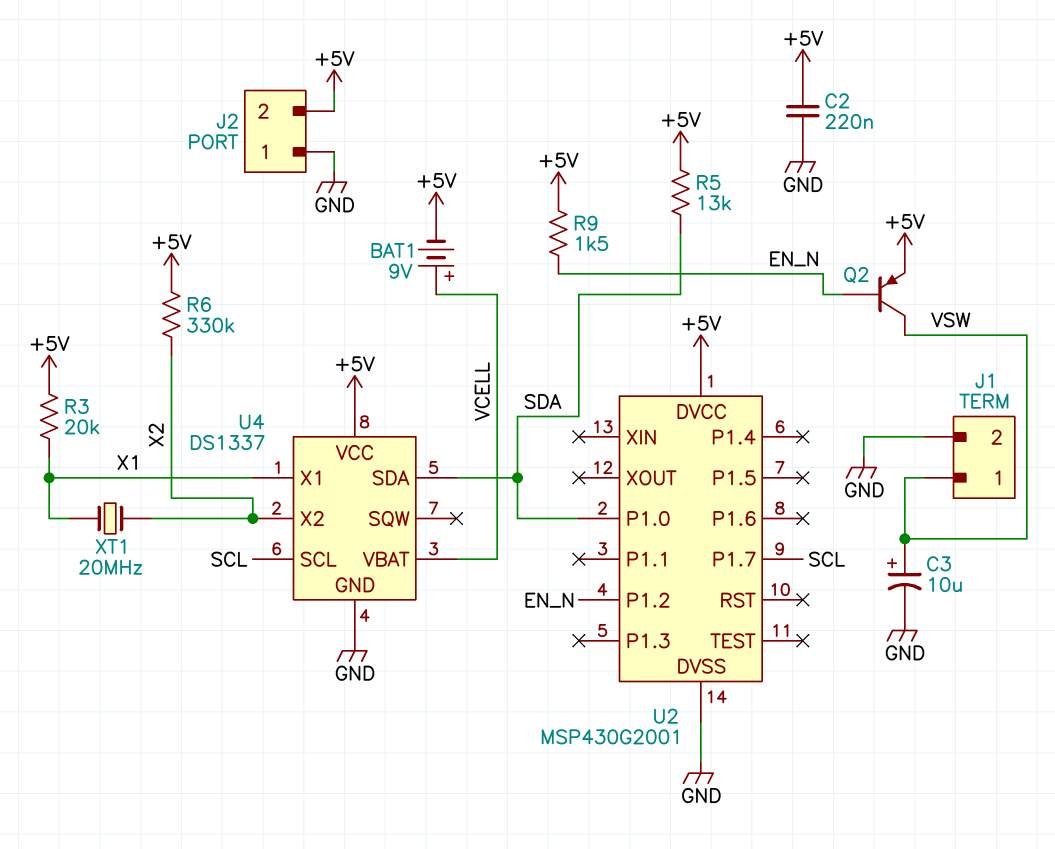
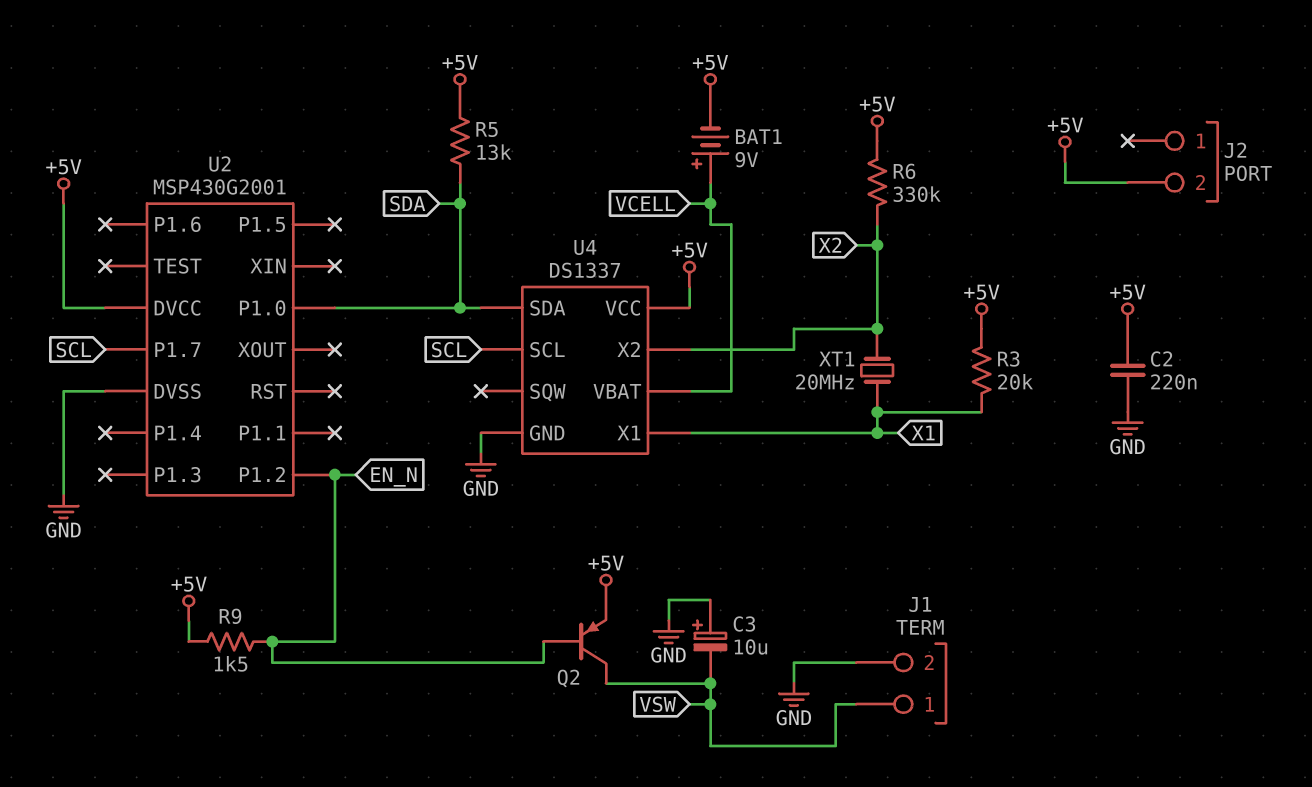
C3: 10uF (plus VSW, minus GND) -> 10uF (plus GND, minus VSW)
J2 pin 1: GND -> none

